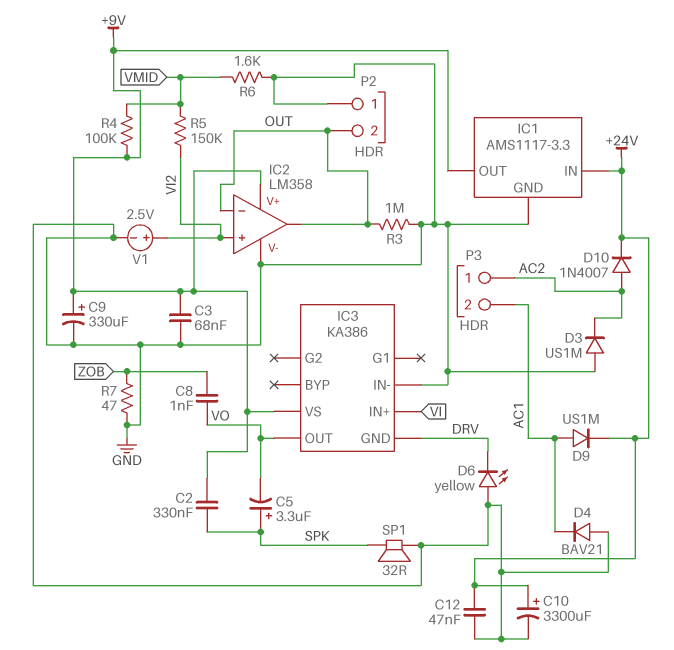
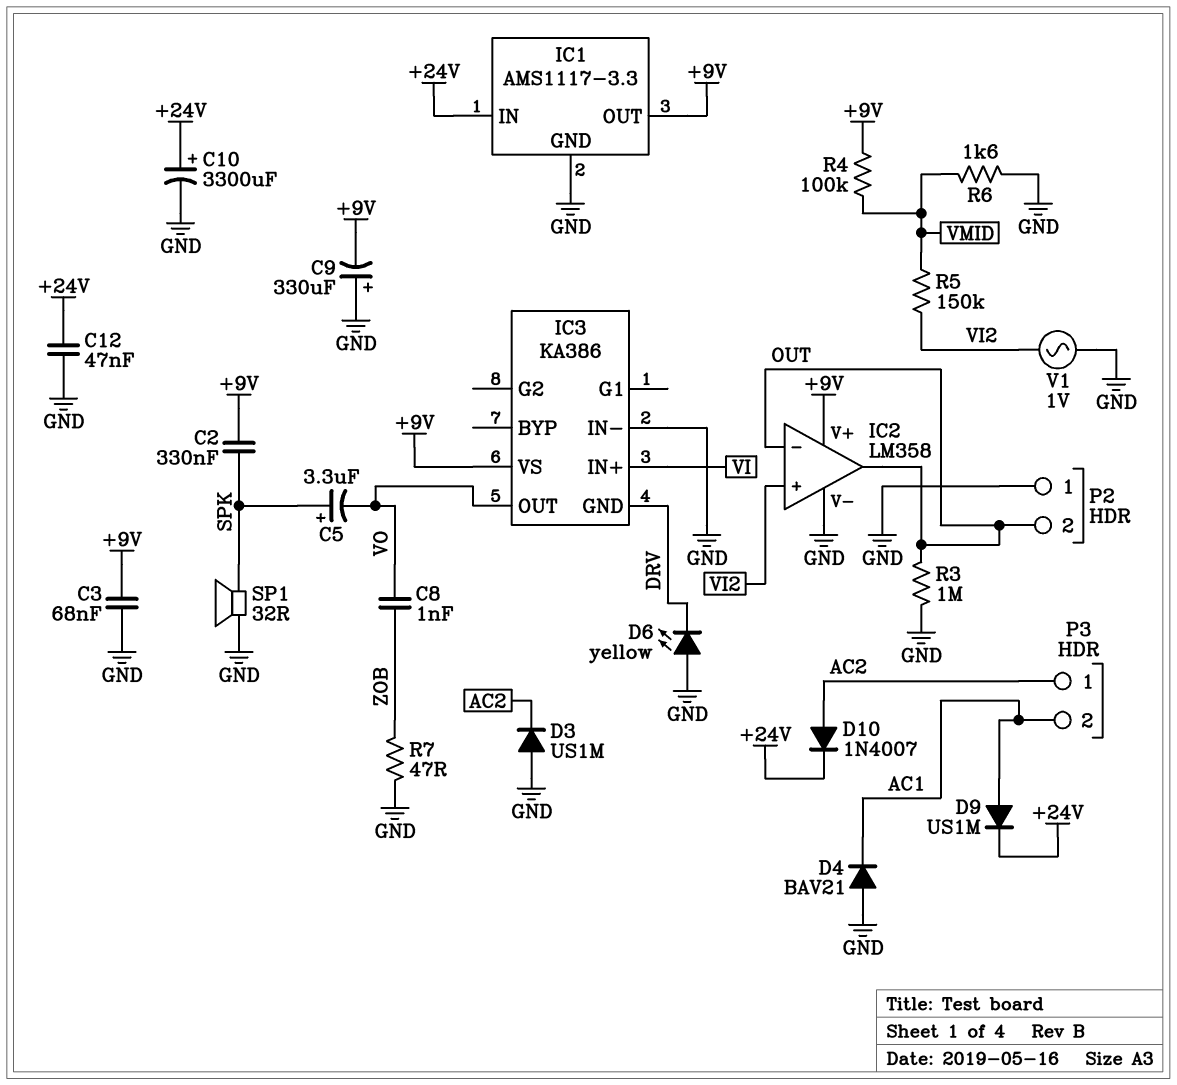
C9: 330uF (plus +9V, minus GND) -> 330uF (plus GND, minus +9V)
V1: 2.5V (plus VI2, minus GND) -> AC 1V (GND, VI2)

